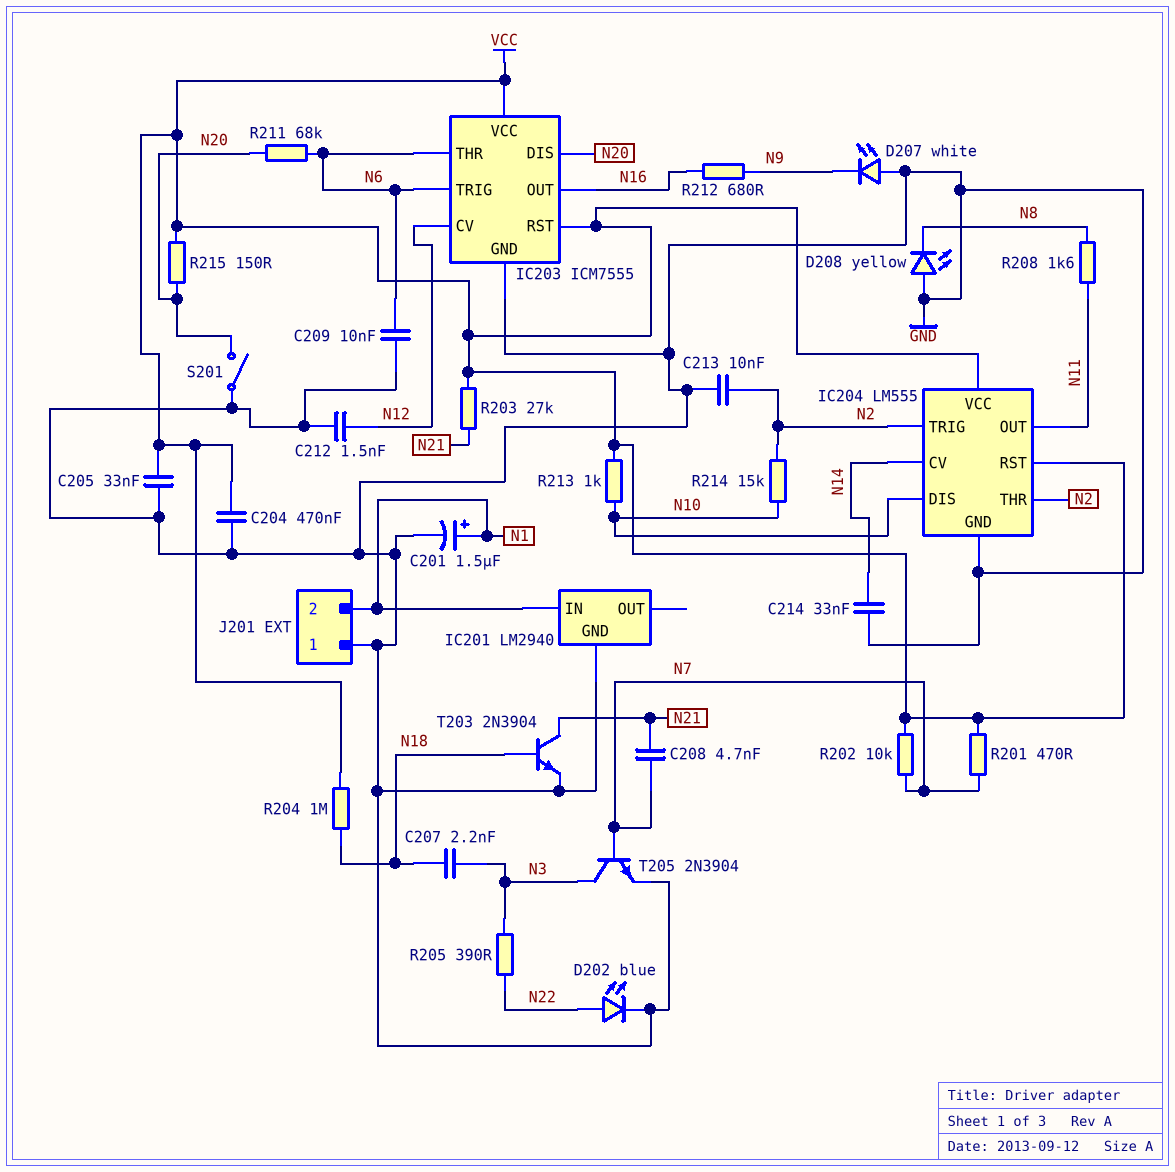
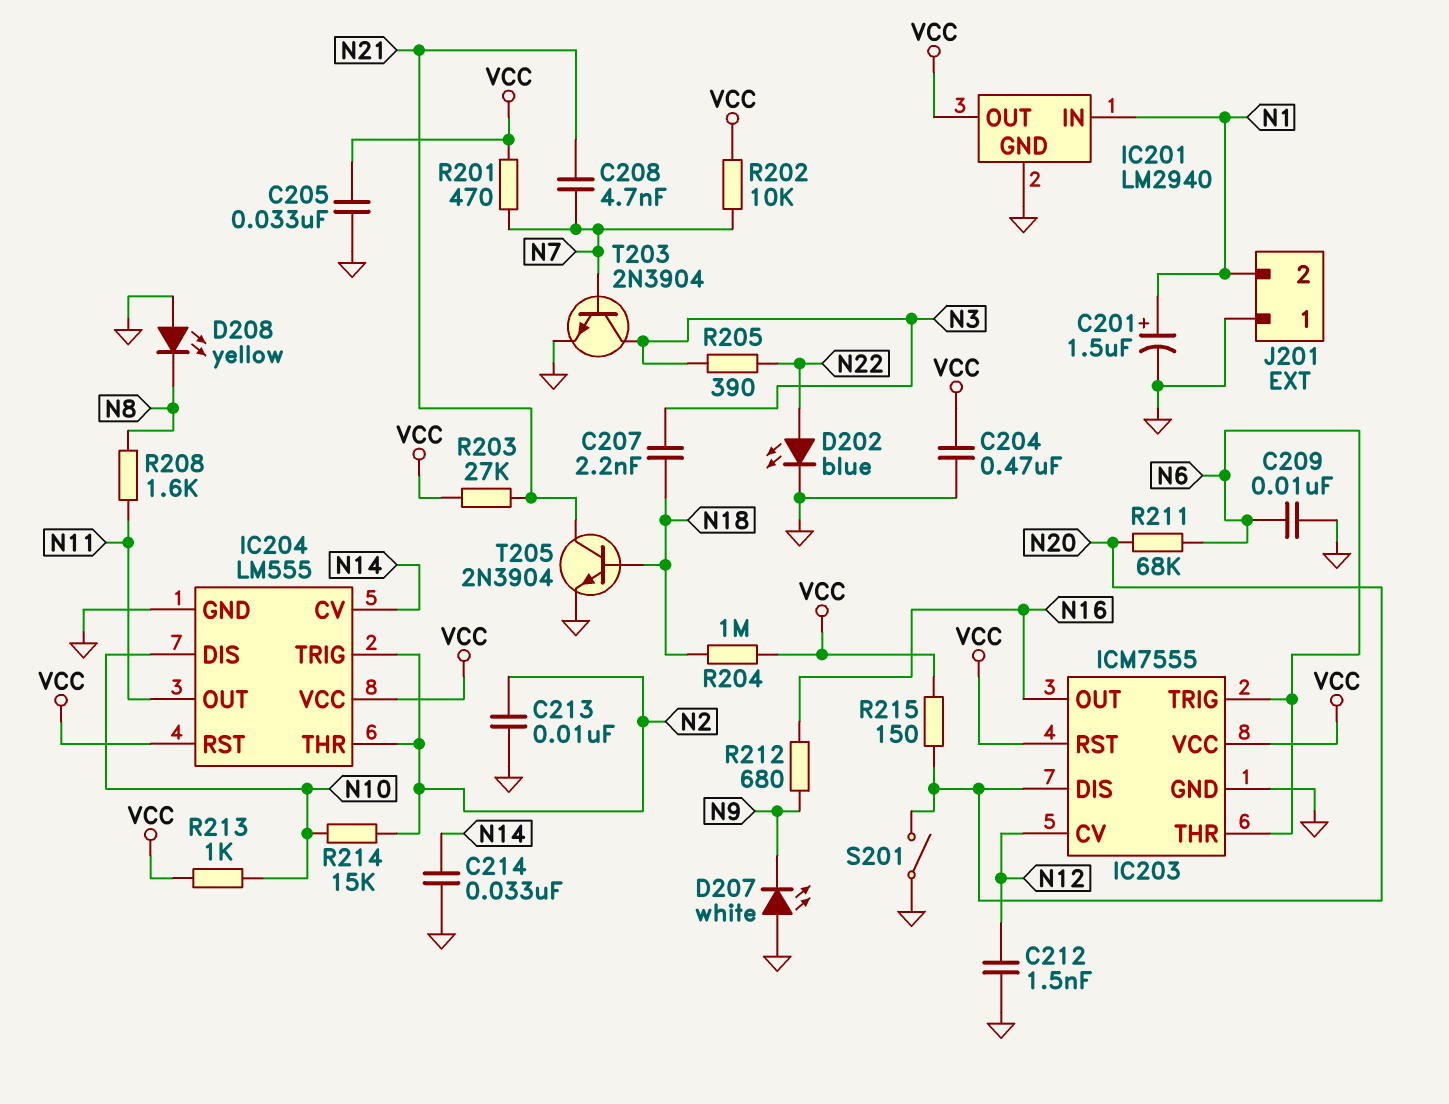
IC201 pin OUT: none -> VCC
T203: NPN 2N3904 (B N18, C N21, E GND) -> NPN 2N3904 (B N7, C N3, E GND)
T205: NPN 2N3904 (B N7, C N3, E GND) -> NPN 2N3904 (B N18, C N21, E GND)

